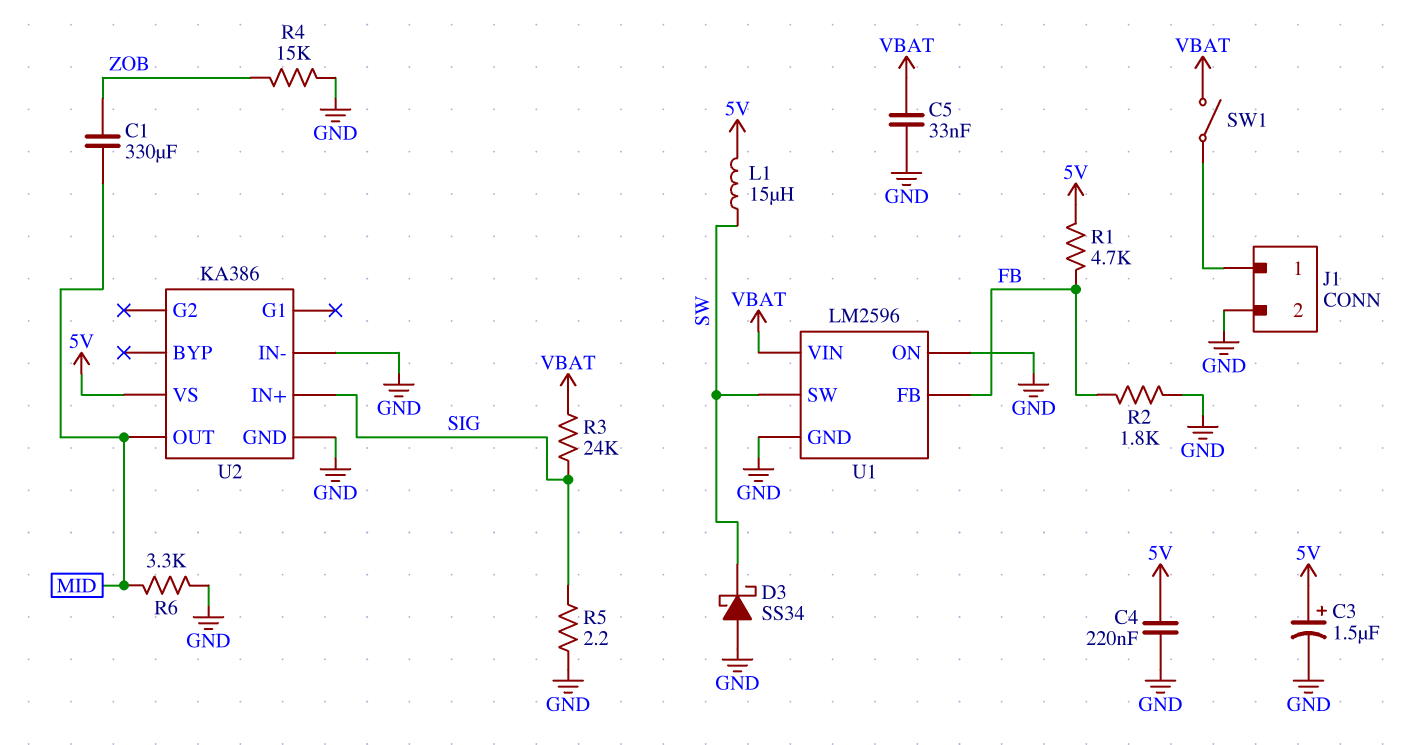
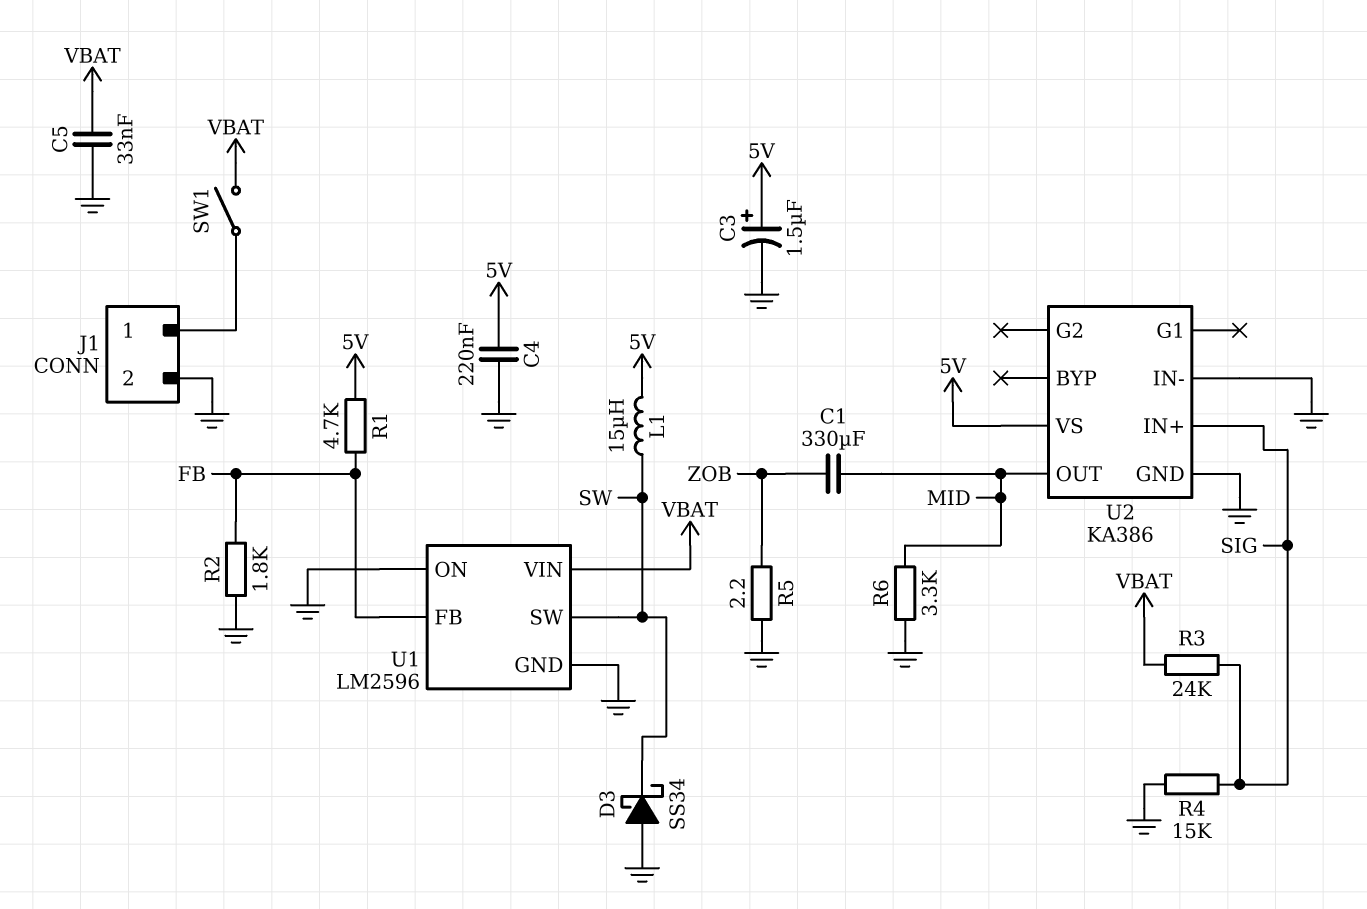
R4: 15k (GND, ZOB) -> 15k (GND, SIG)
R5: 2.2 (GND, SIG) -> 2.2 (GND, ZOB)

